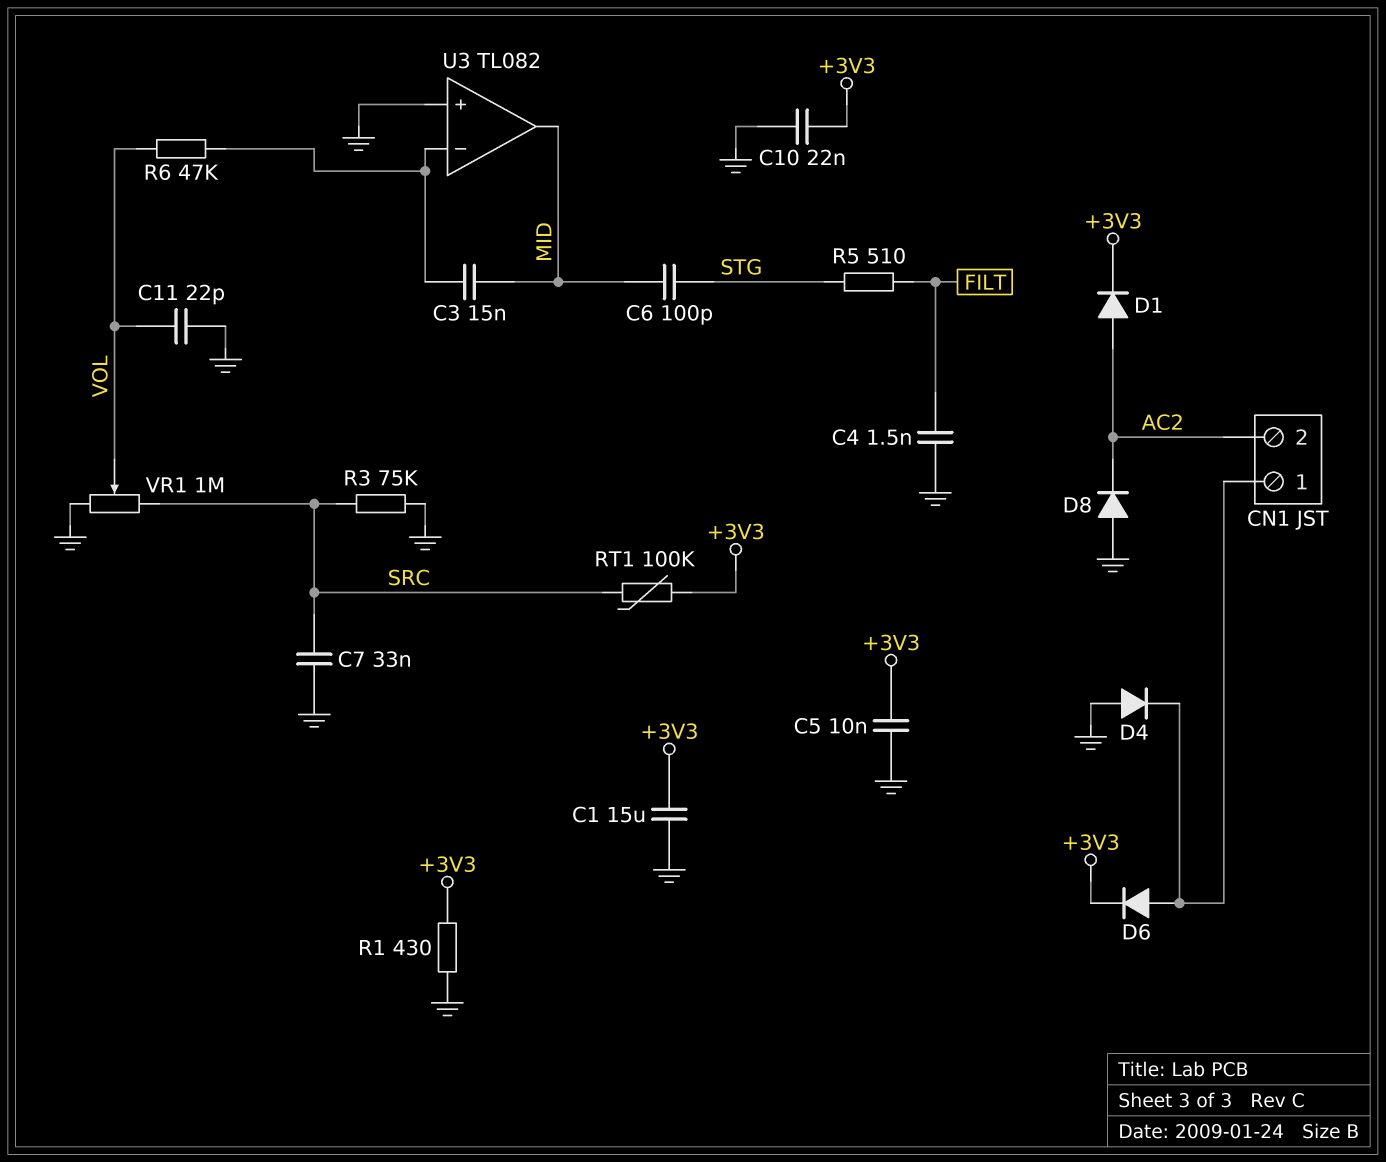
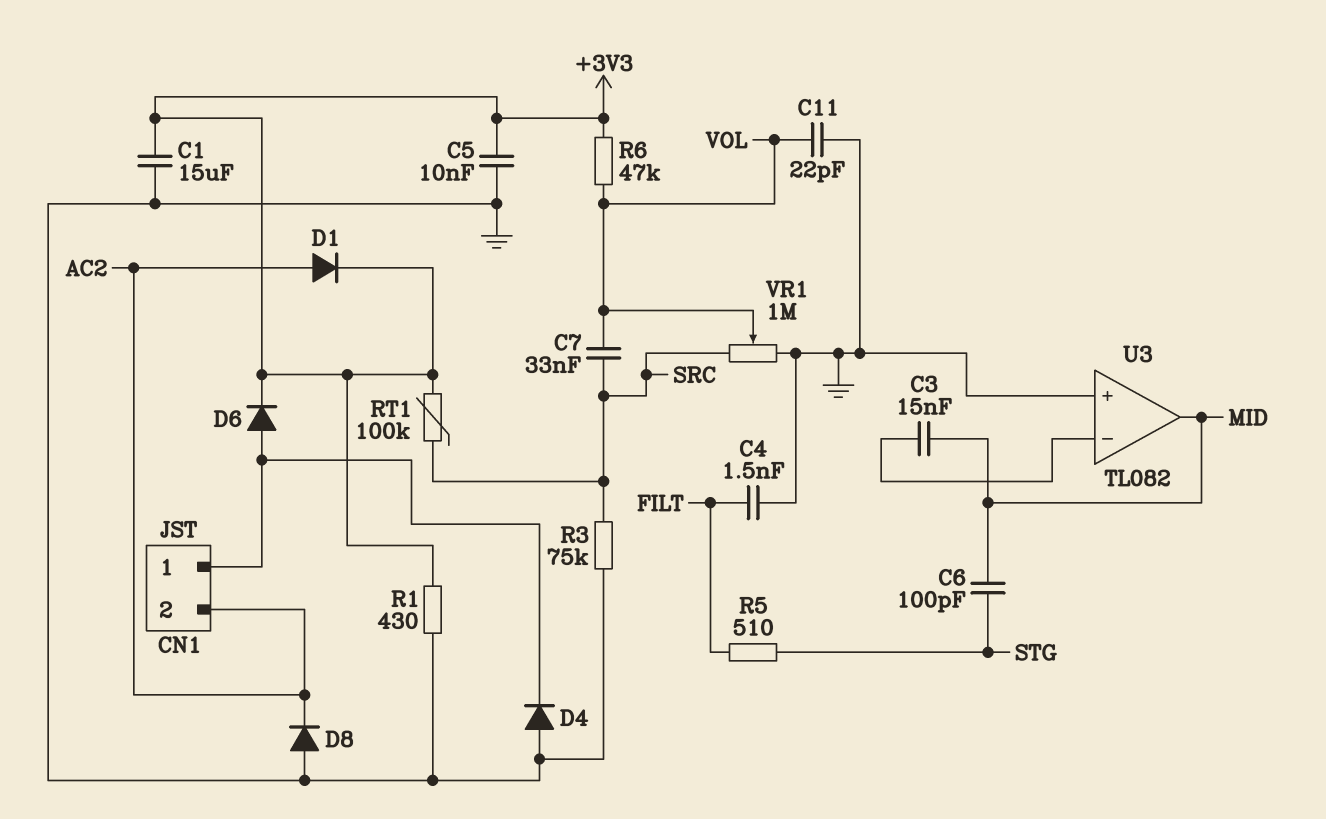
C7: 33nF (GND, SRC) -> 33nF (SRC, VOL)
C10: 22nF (+3V3, GND) -> none
R6: 47k (U3/in-, VOL) -> 47k (+3V3, VOL)

